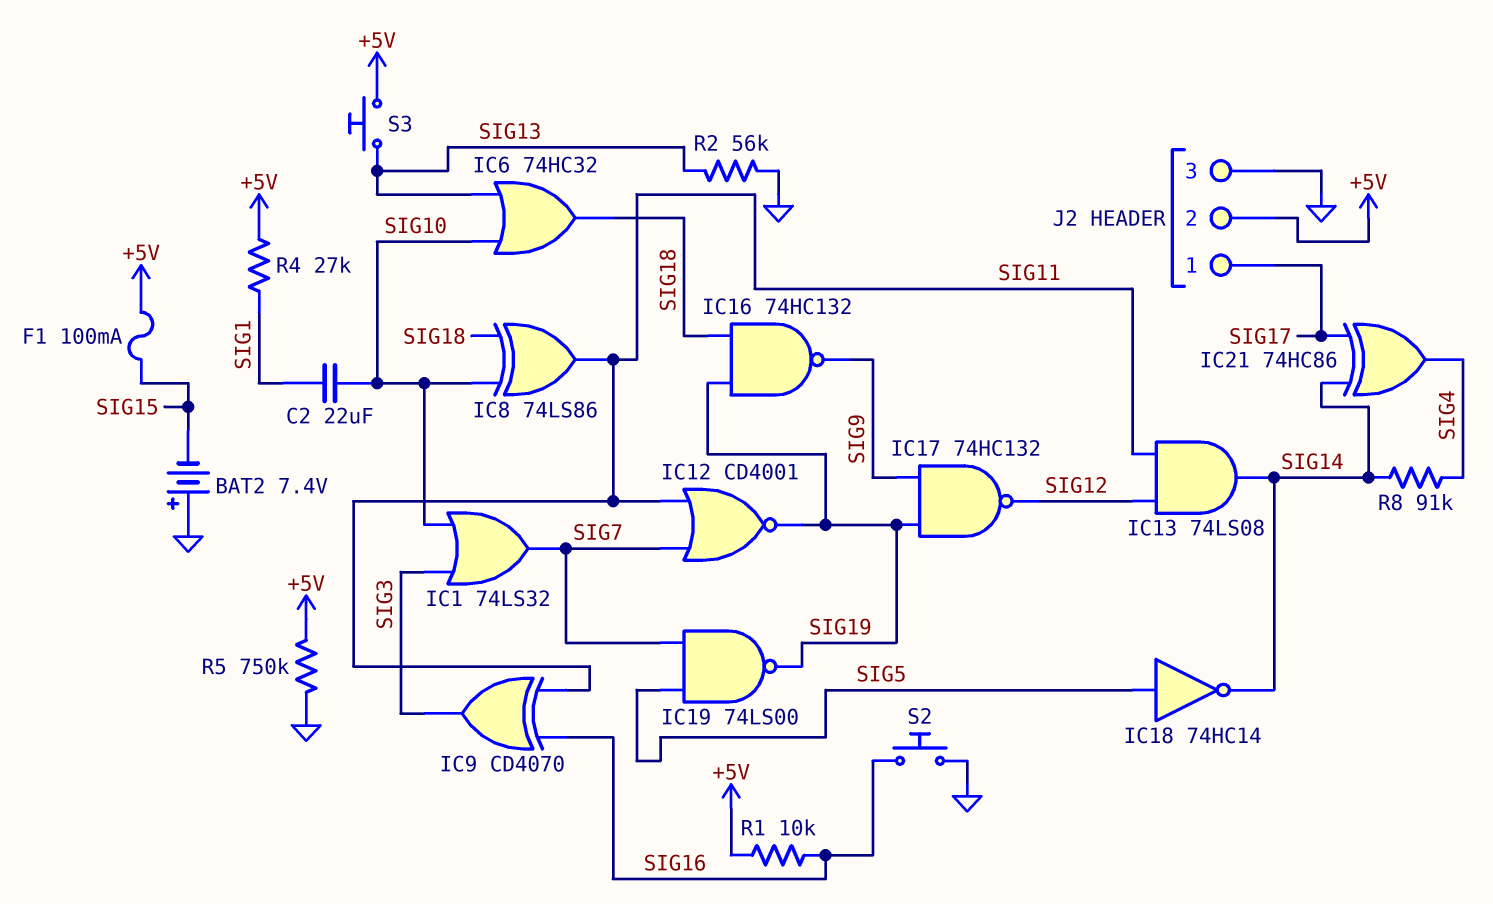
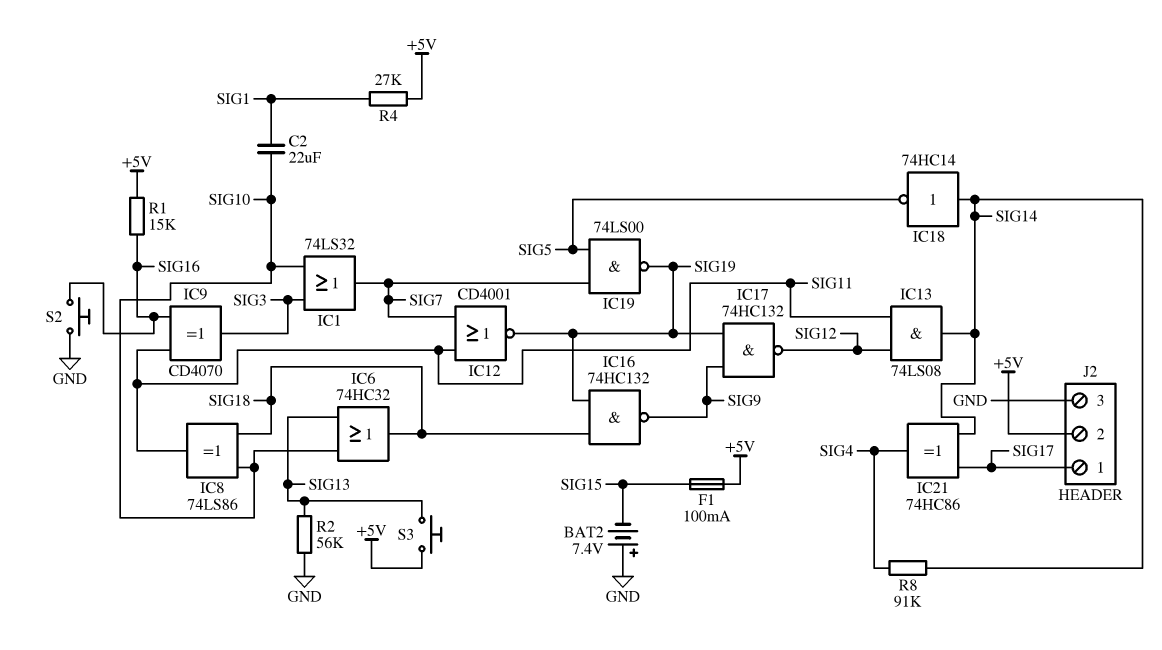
IC18: NOT 74HC14 (in SIG5, out SIG14) -> NOT 74HC14 (in SIG14, out SIG5)
R1: 10k (+5V, SIG16) -> 15k (+5V, SIG16)
R5: 750k (+5V, GND) -> none

